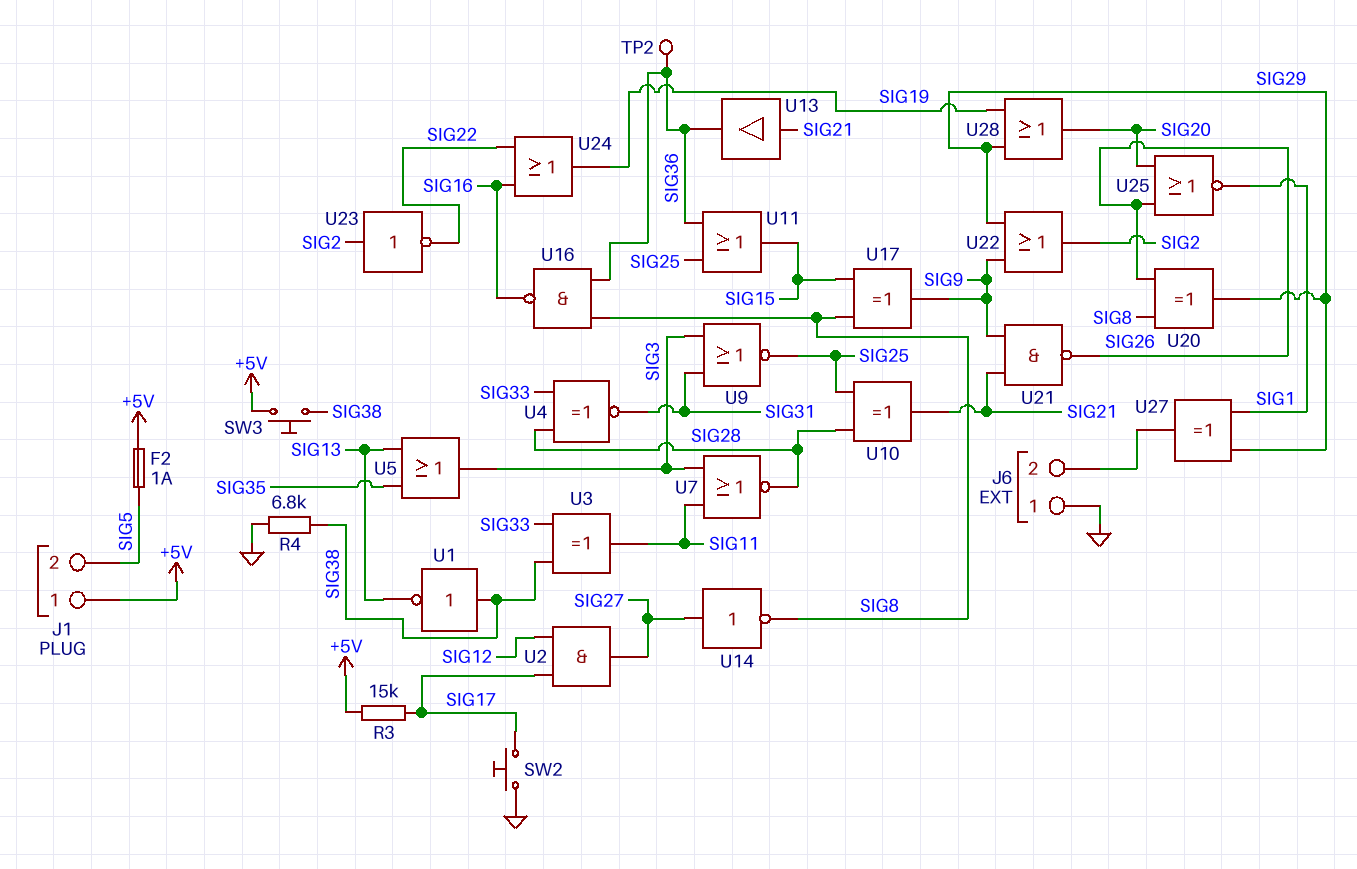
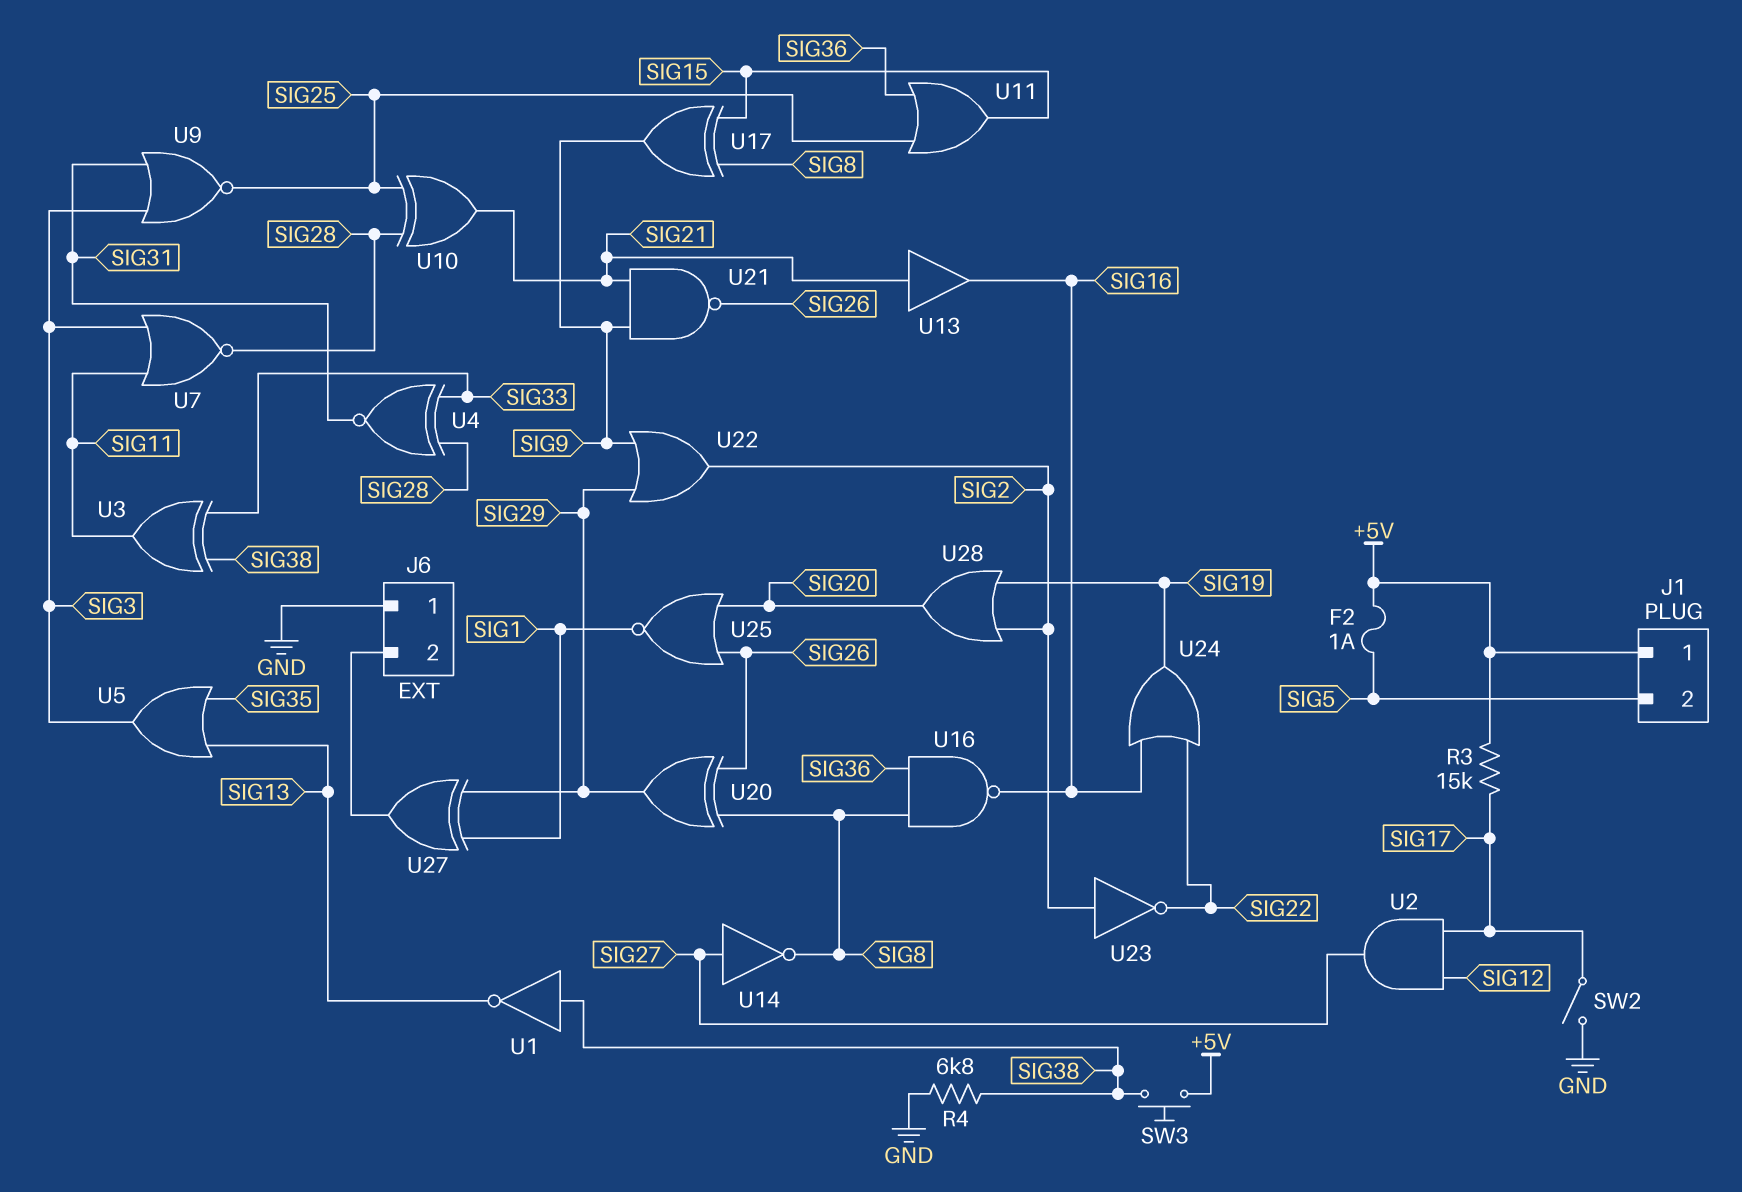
SW2: button (GND, SIG17) -> switch (GND, SIG17)
TP2: test point (SIG36) -> none
U13: buffer (in SIG21, out SIG36) -> buffer (in SIG21, out SIG16)
U28: OR (in SIG19, in SIG29, out SIG20) -> OR (in SIG2, in SIG19, out SIG20)

